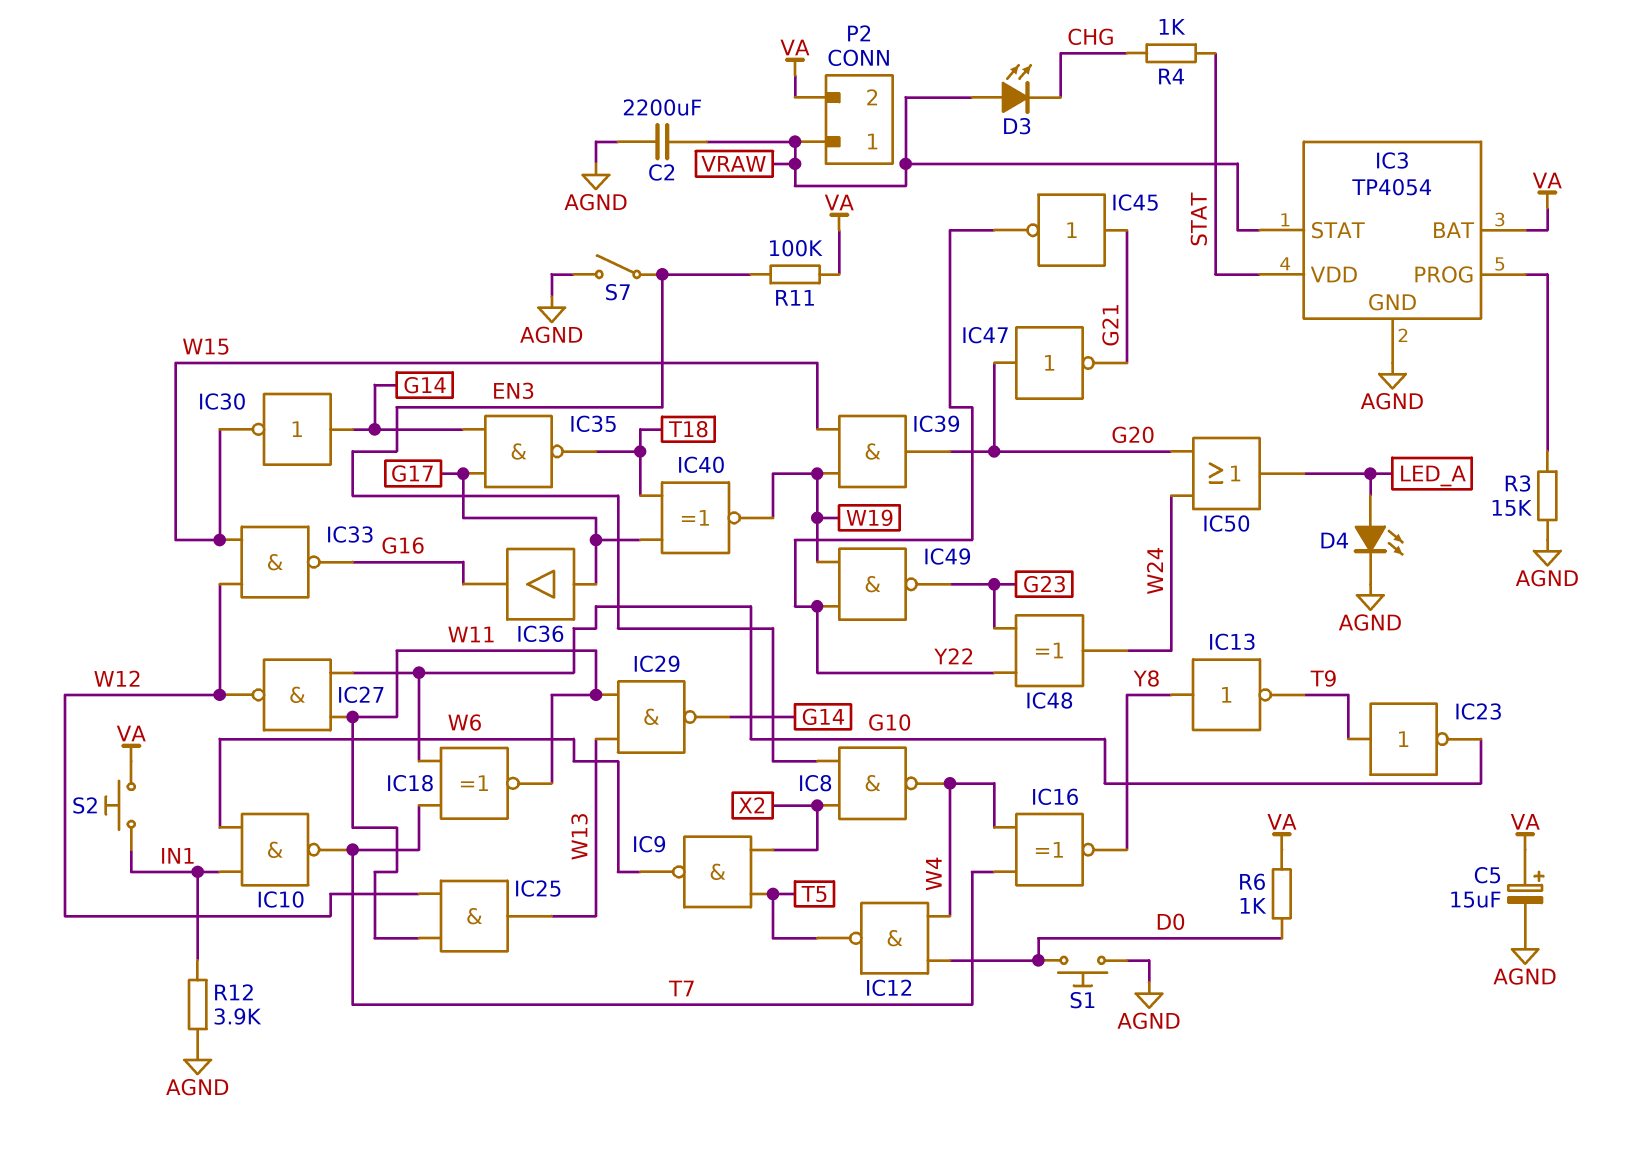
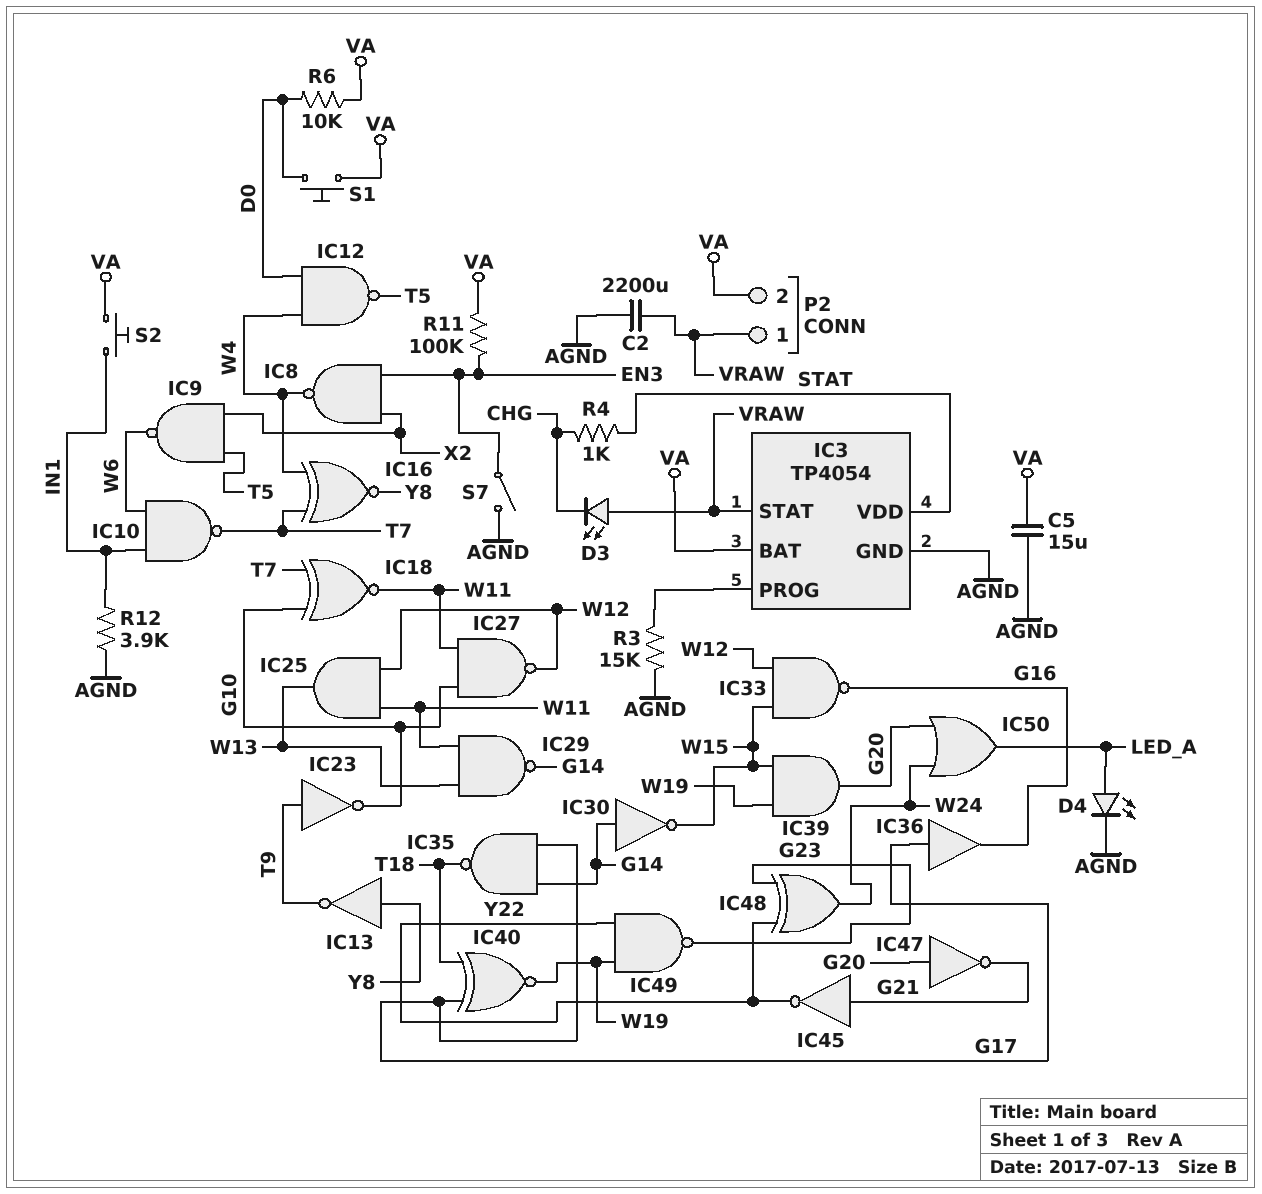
C5: 15uF (plus VA, minus AGND) -> 15uF (AGND, VA)
R6: 1k (D0, VA) -> 10k (D0, VA)
S1: button (AGND, D0) -> button (D0, VA)

